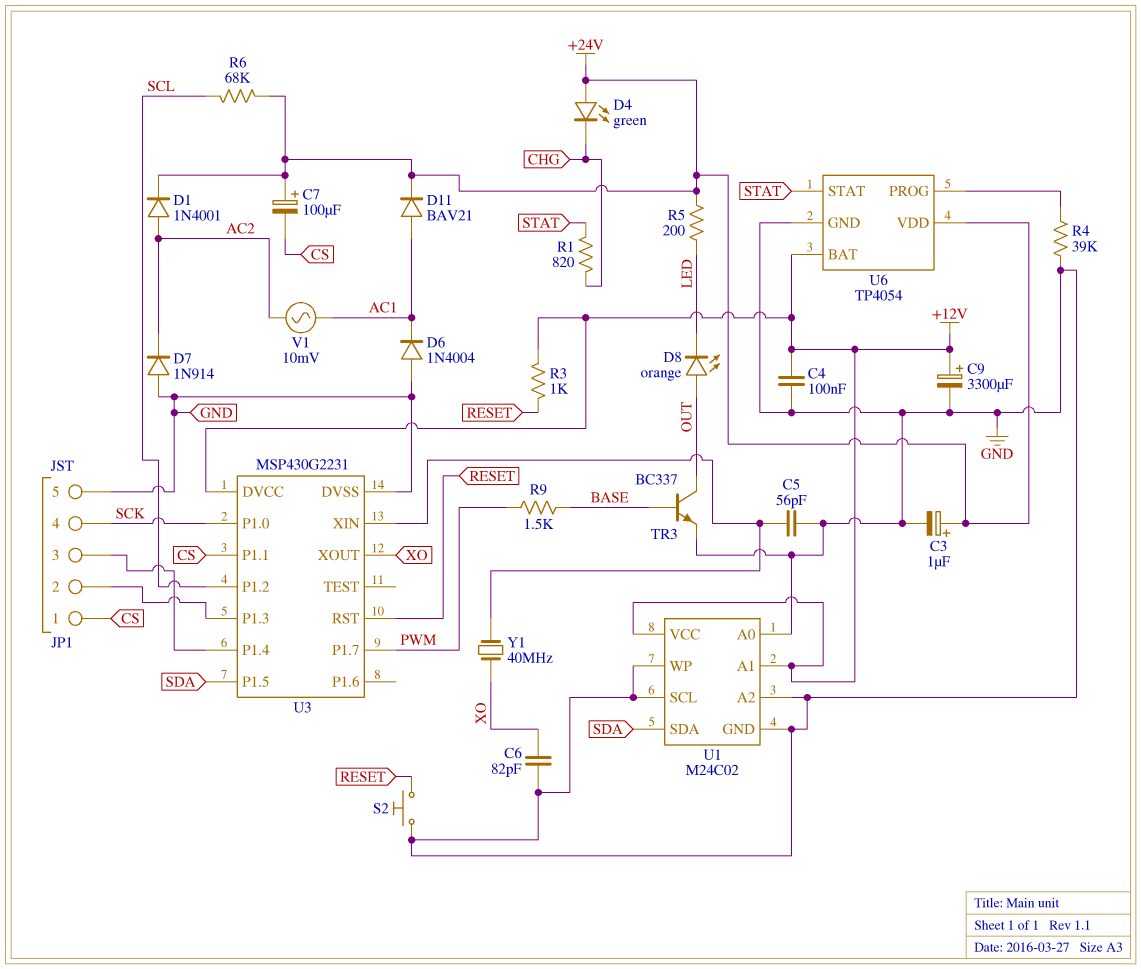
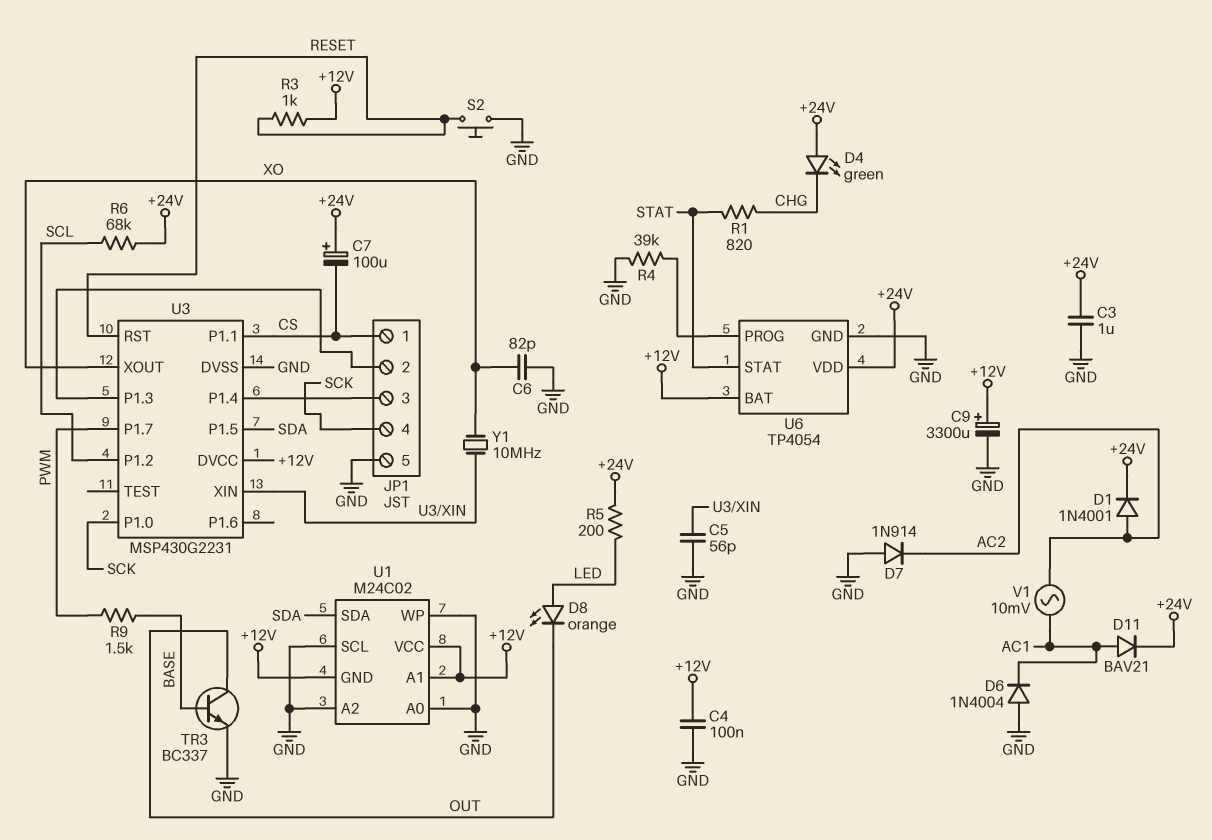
C3: 1uF (plus +24V, minus GND) -> 1uF (+24V, GND)
D8: LED orange (A OUT, K LED) -> LED orange (A LED, K OUT)
U1 pin GND: GND -> +12V
Y1: 40MHz (U3/XIN, XO) -> 10MHz (U3/XIN, XO)

